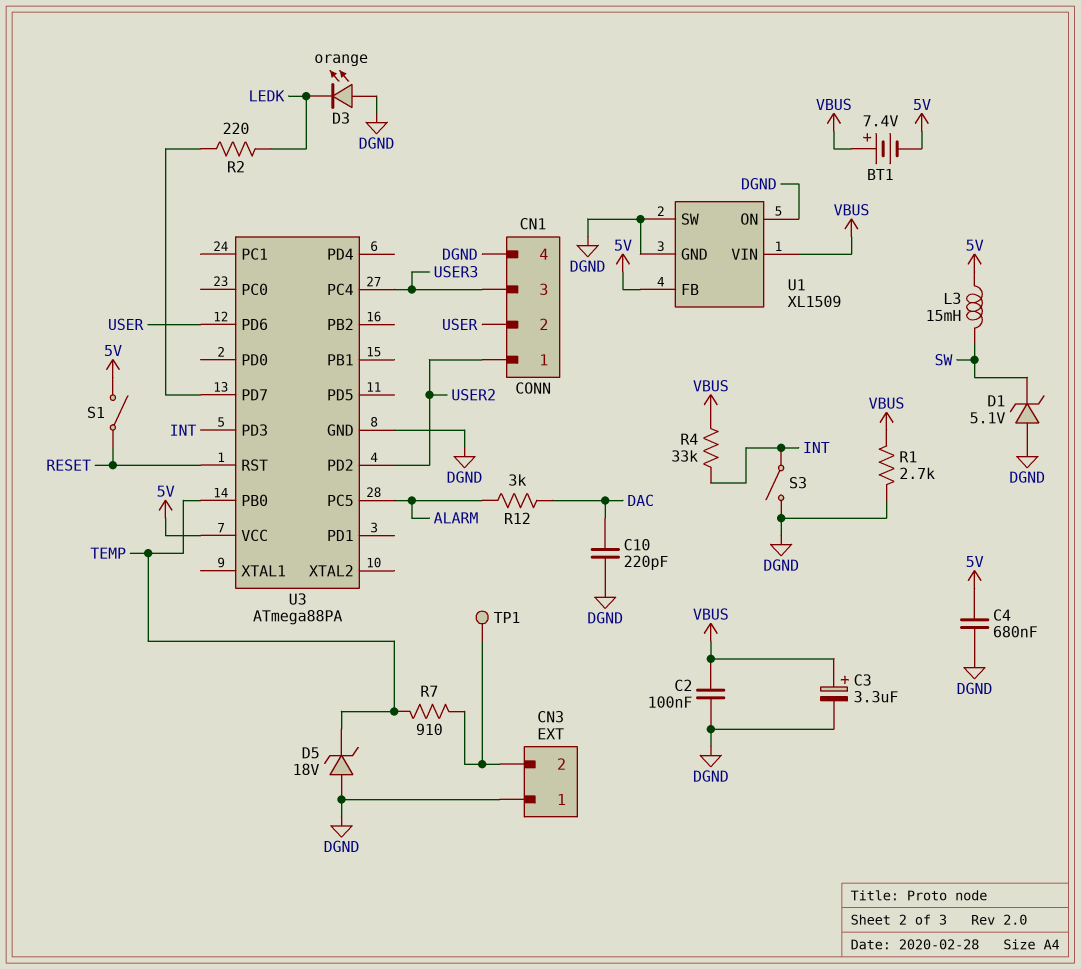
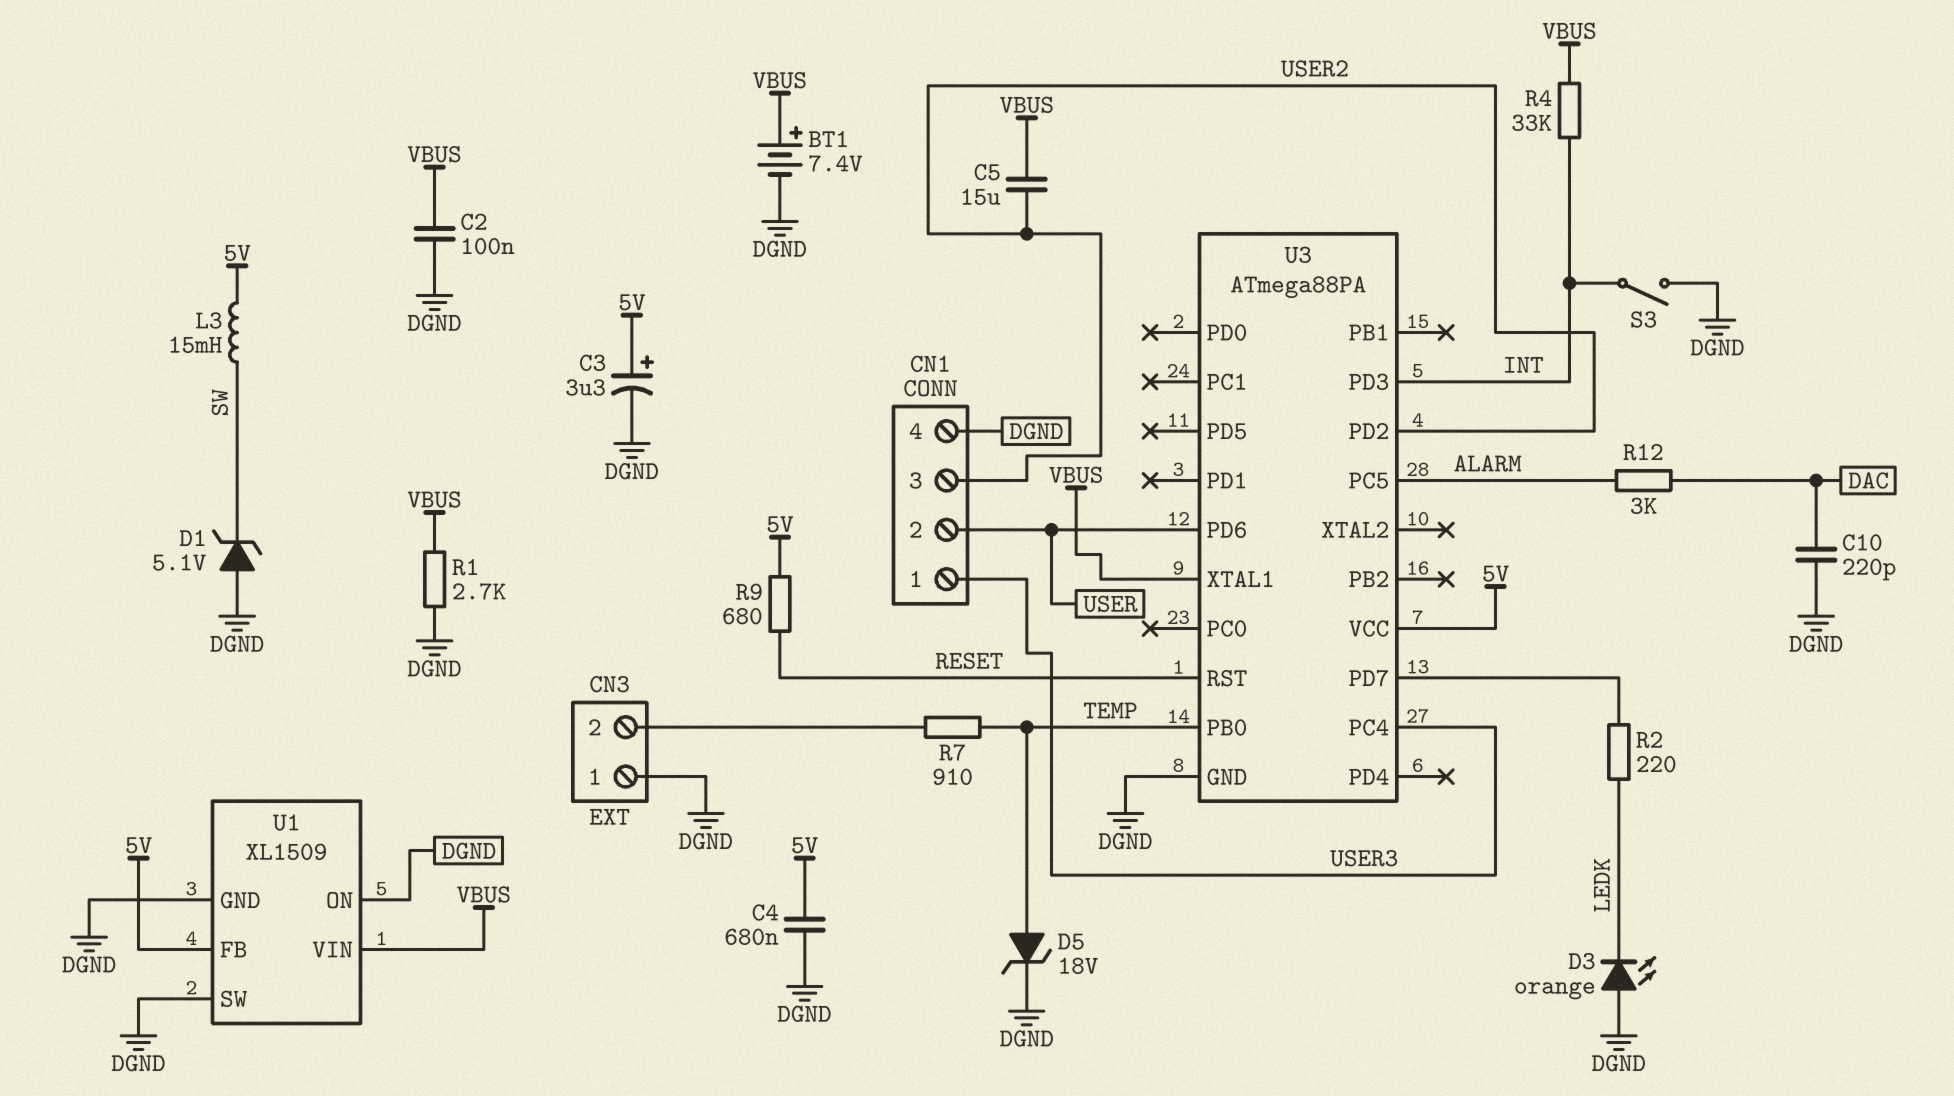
BT1: 7.4V (plus VBUS, minus 5V) -> 7.4V (plus VBUS, minus DGND)
C3: 3.3uF (plus VBUS, minus DGND) -> 3.3uF (plus 5V, minus DGND)
C5: none -> 15uF (USER2, VBUS)
CN1 pin 1: USER2 -> USER3
CN1 pin 3: USER3 -> USER2
D5: zener 18V (A DGND, K TEMP) -> zener 18V (A TEMP, K DGND)
R9: none -> 680 (5V, RESET)
S1: switch (5V, RESET) -> none
TP1: test point (CN3/2) -> none
U3 pin XTAL1: none -> VBUS

